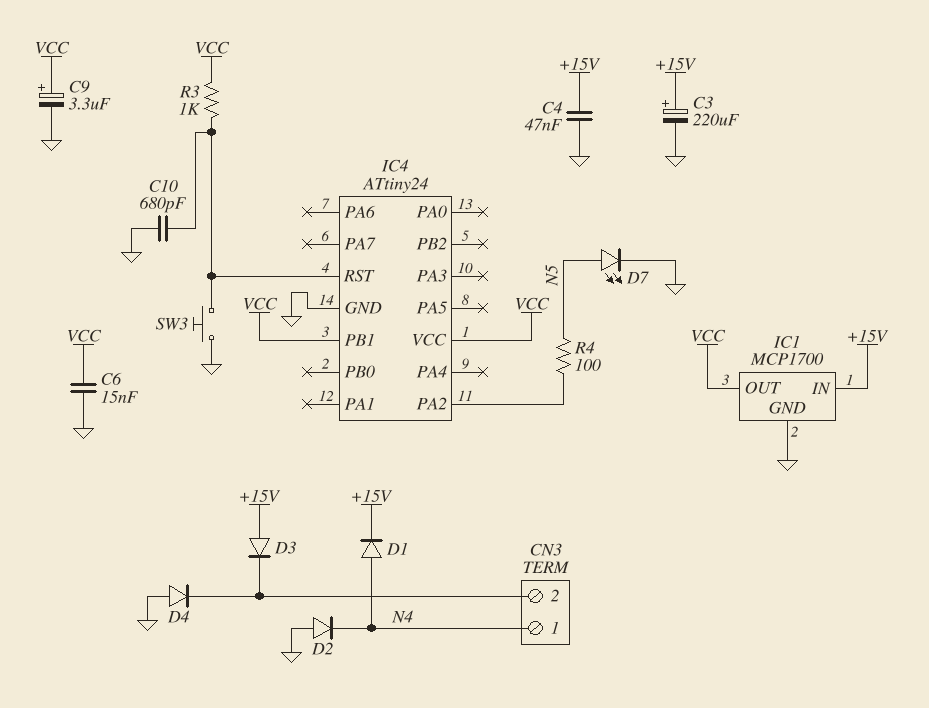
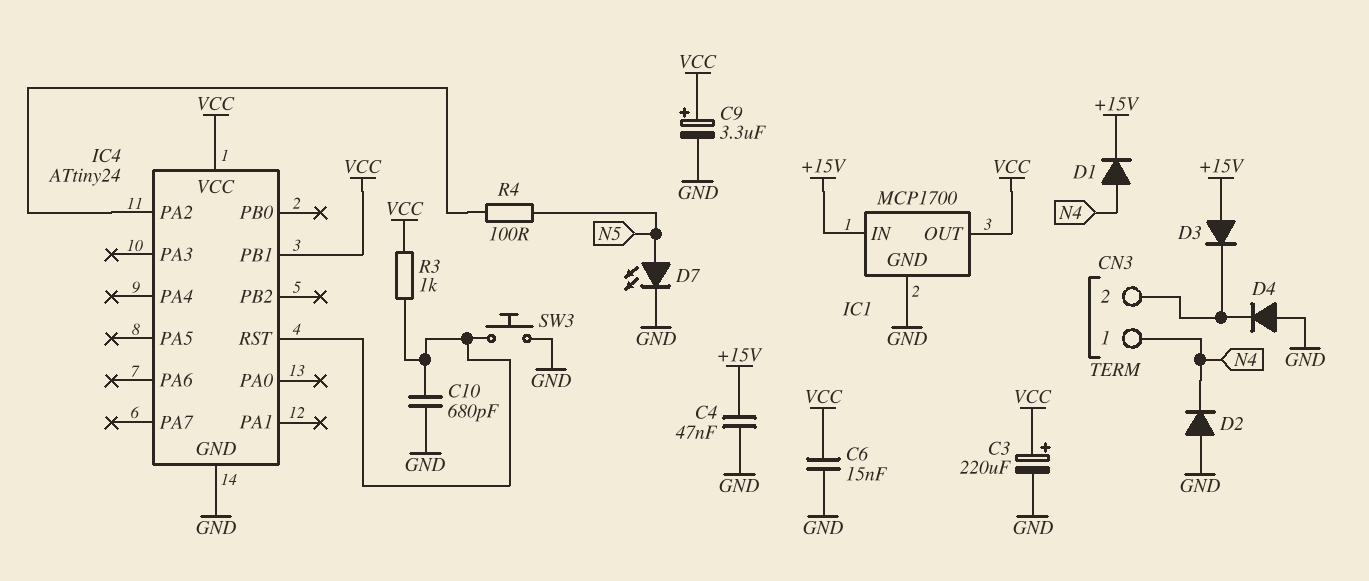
C3: 220uF (plus +15V, minus GND) -> 220uF (plus VCC, minus GND)

